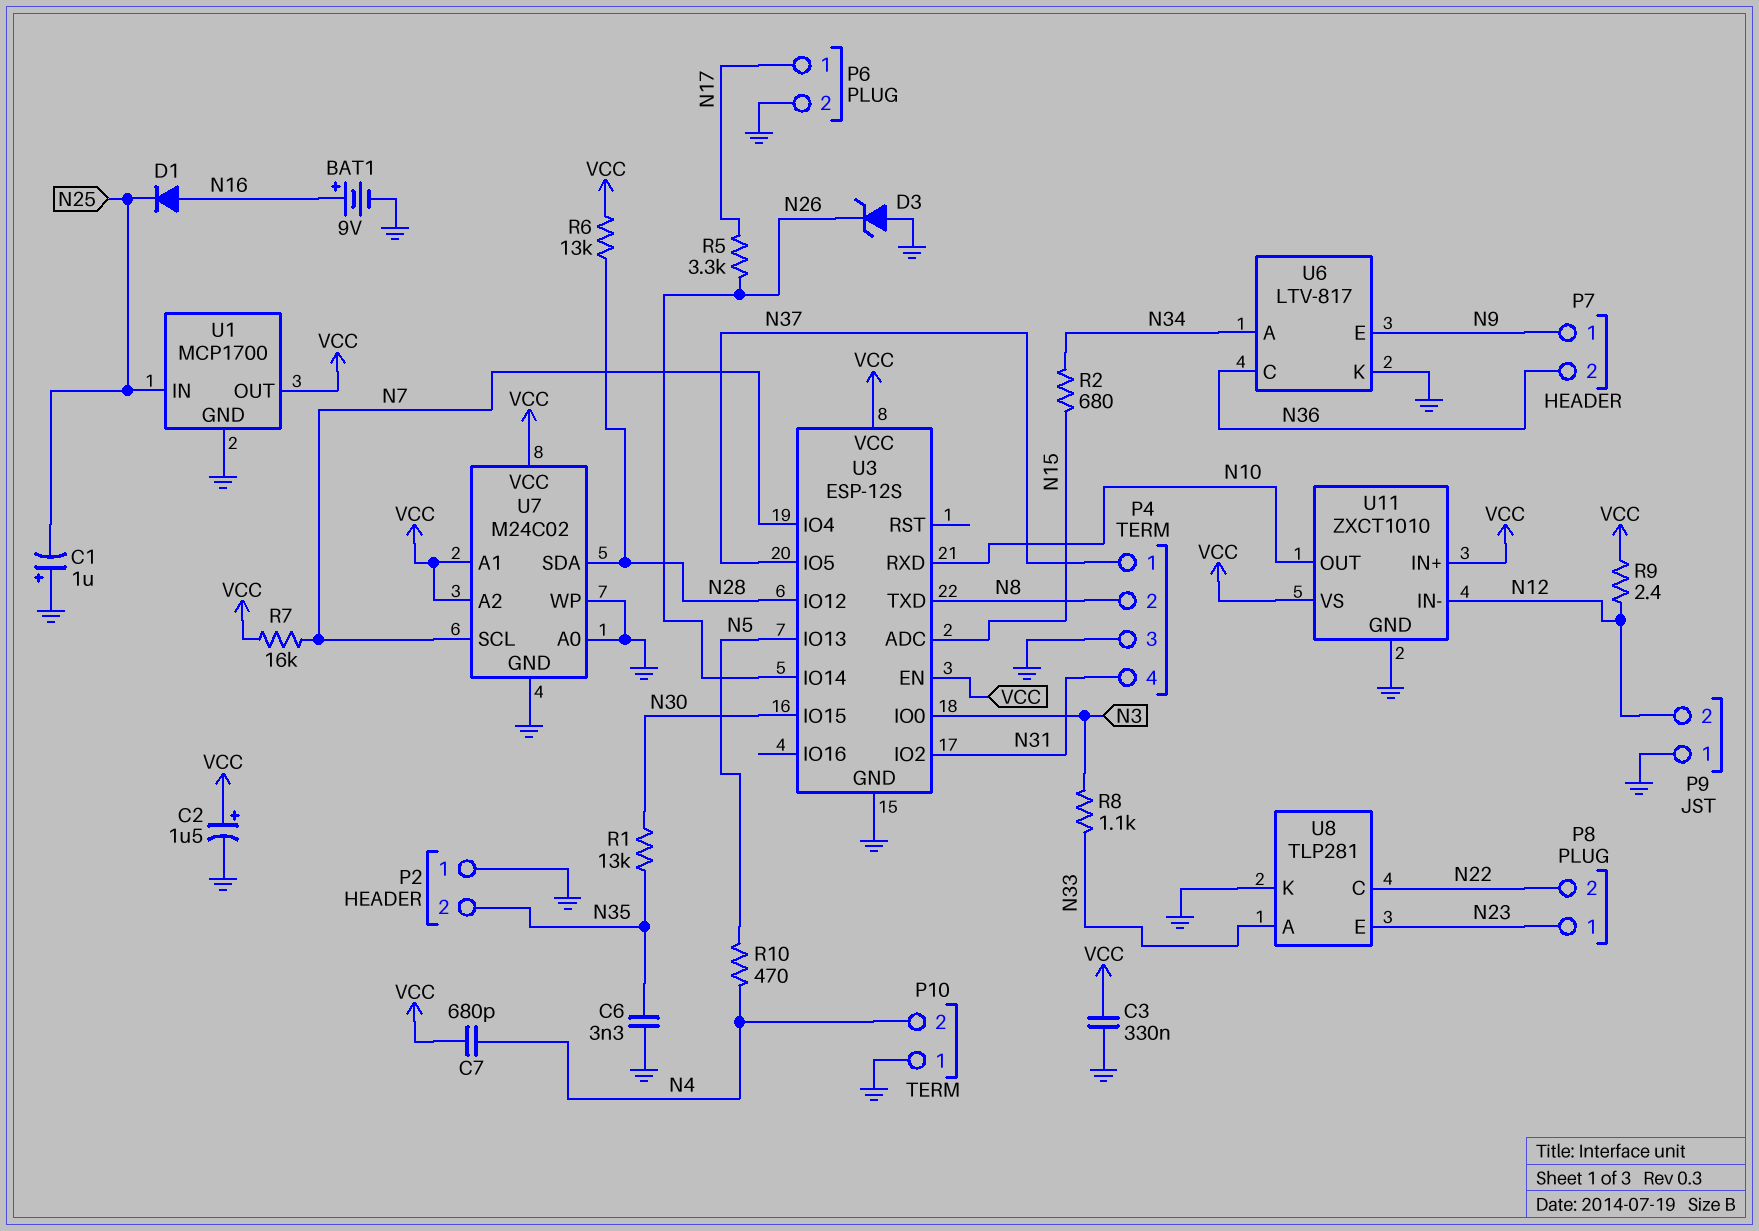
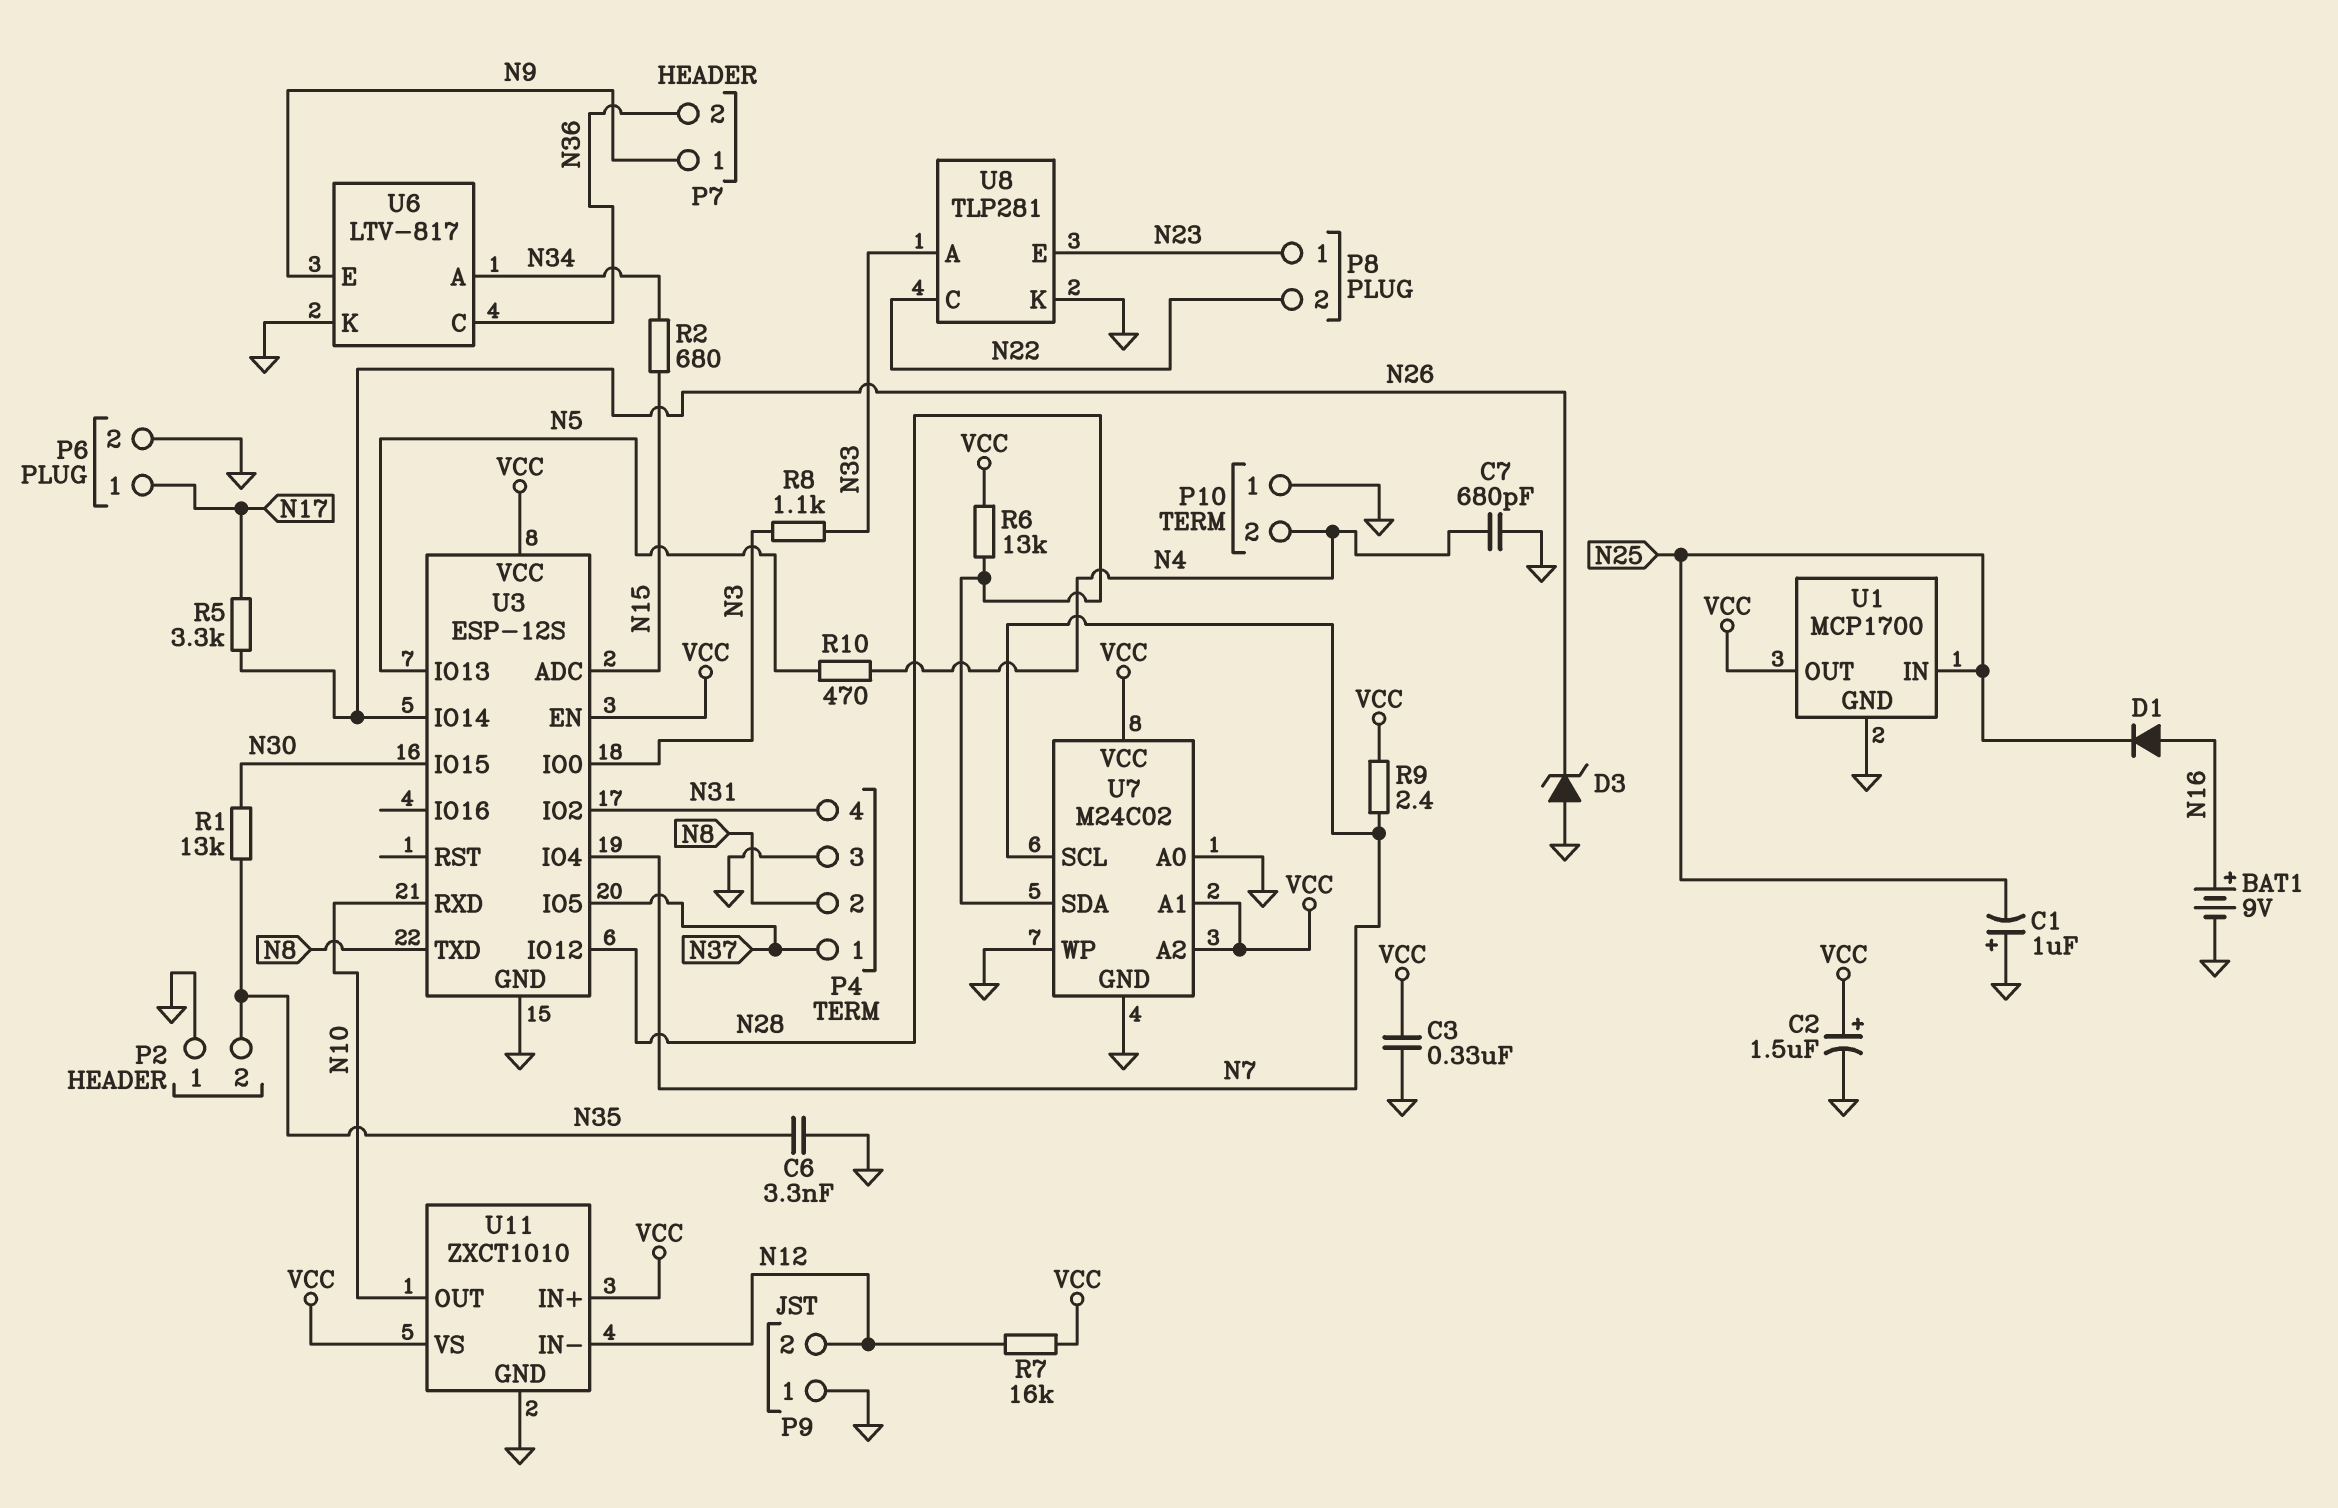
C7: 680pF (N4, VCC) -> 680pF (GND, N4)
R7: 16k (N7, VCC) -> 16k (N12, VCC)
R9: 2.4 (N12, VCC) -> 2.4 (N7, VCC)

